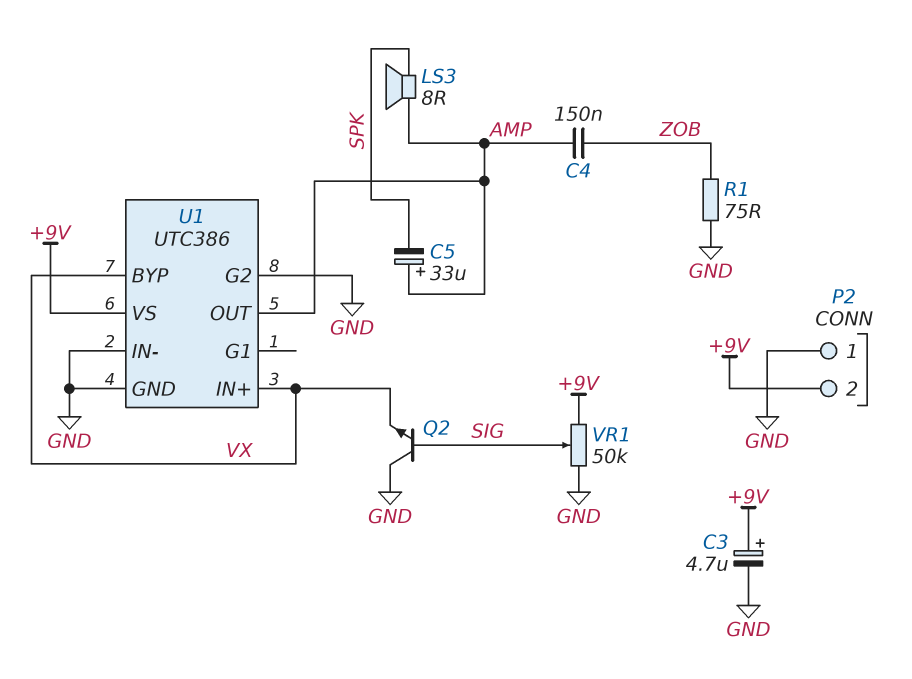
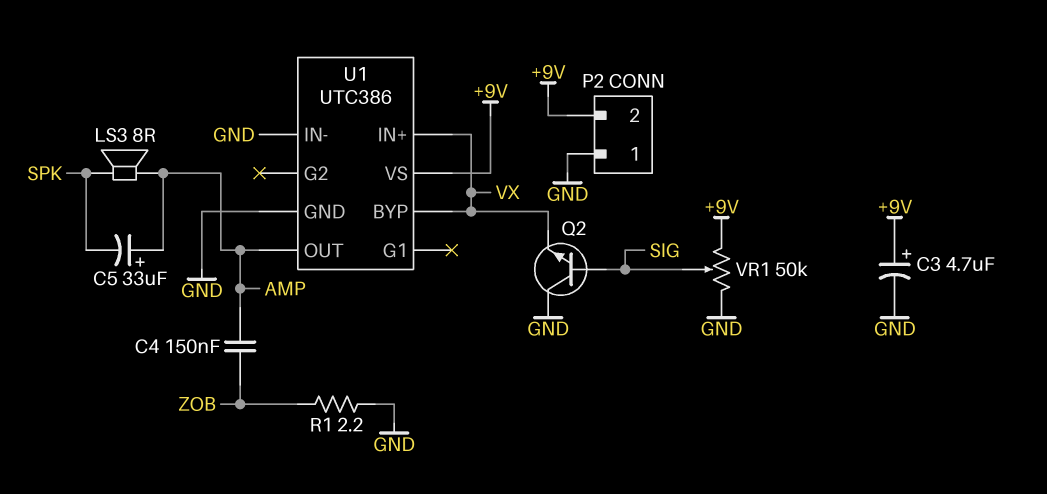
R1: 75 (GND, ZOB) -> 2.2 (GND, ZOB)
U1 pin G2: GND -> none

